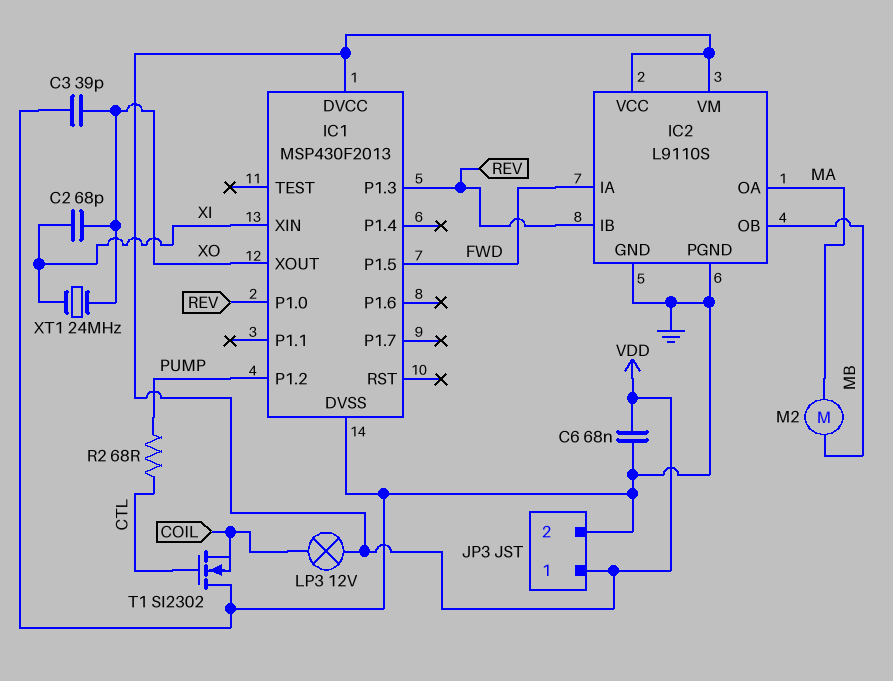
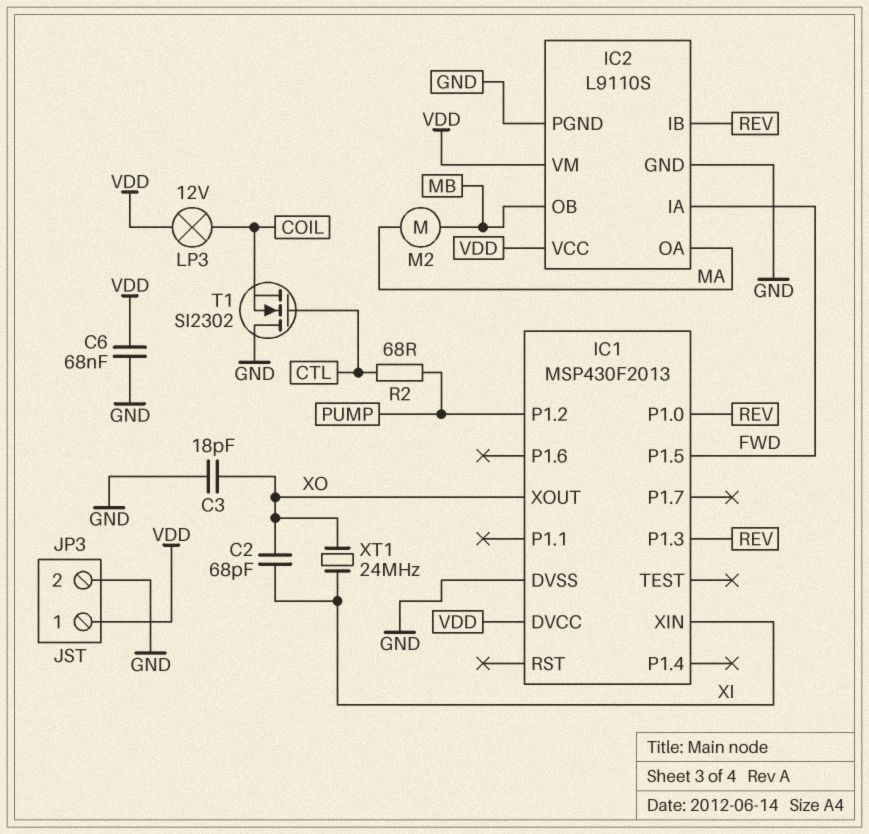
C3: 39pF (GND, XO) -> 18pF (GND, XO)

